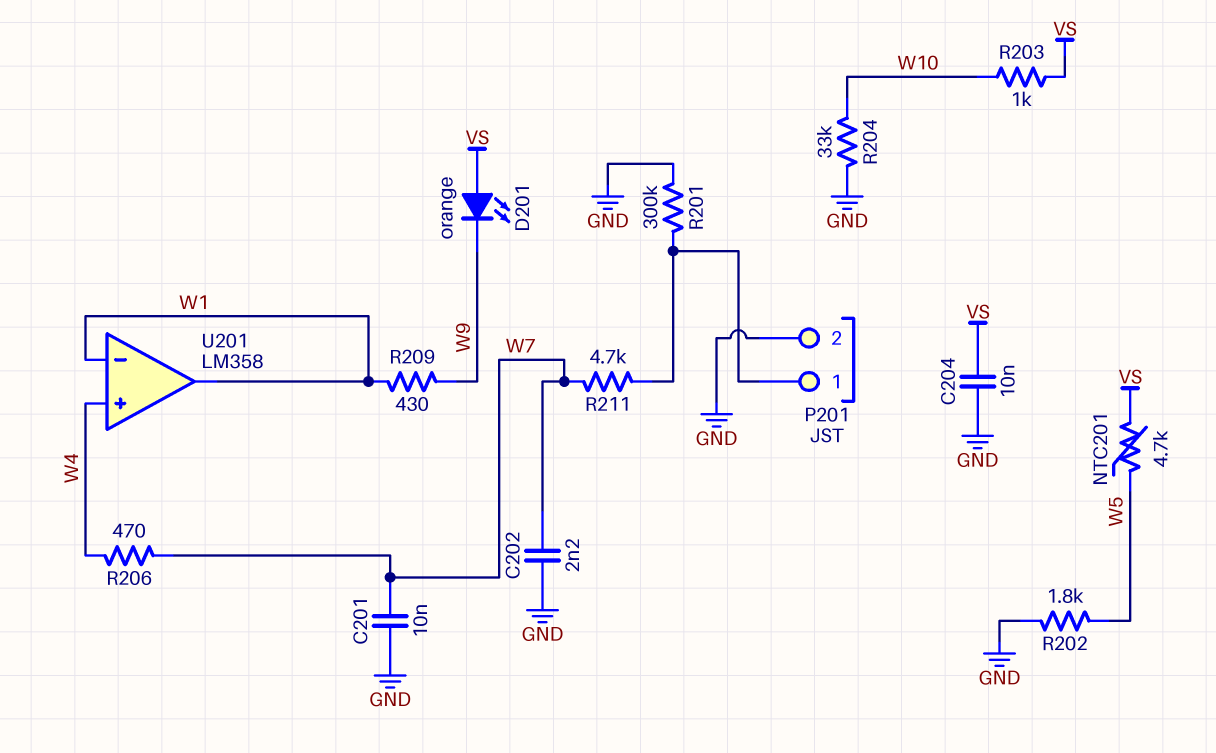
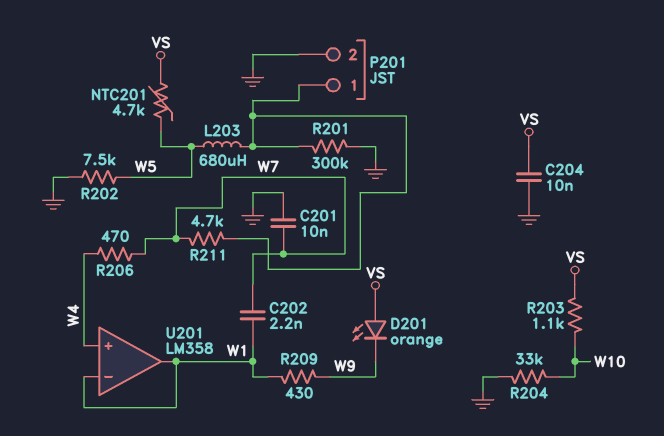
C202: 2.2nF (GND, W7) -> 2.2nF (W1, W7)
L203: none -> 680uH (P201/1, W5)
R202: 1.8k (GND, W5) -> 7.5k (GND, W5)
R203: 1k (VS, W10) -> 1.1k (VS, W10)

